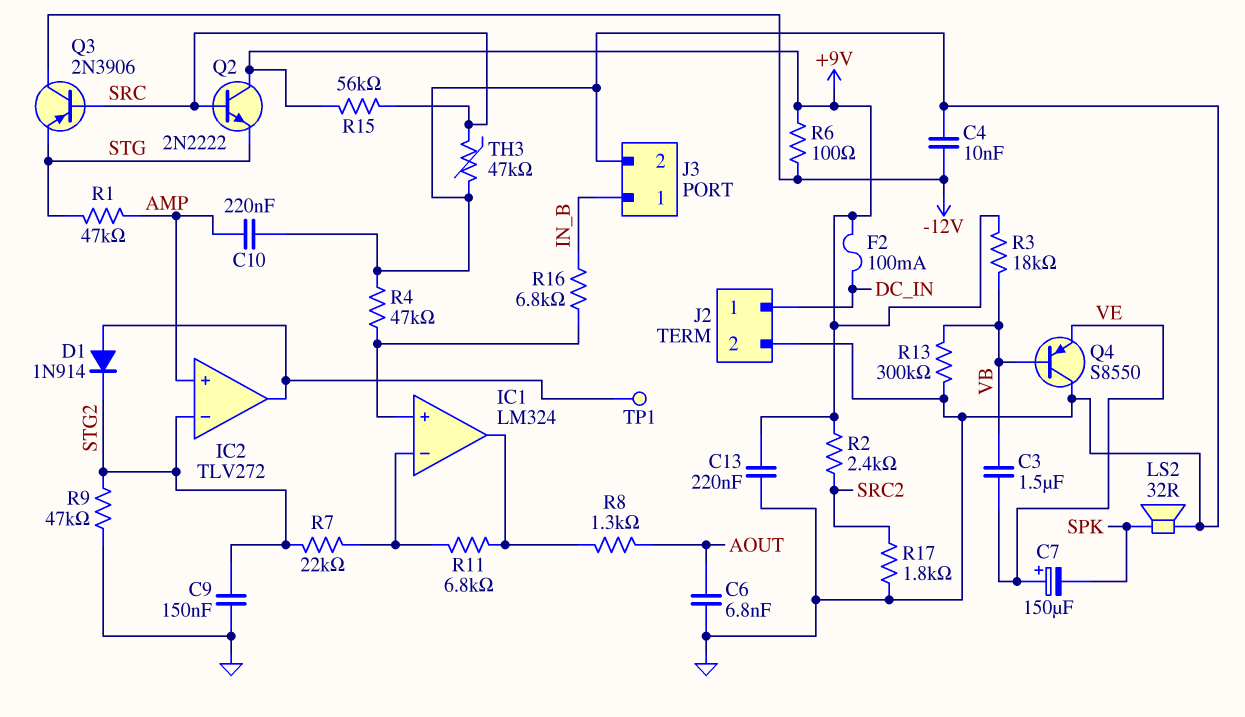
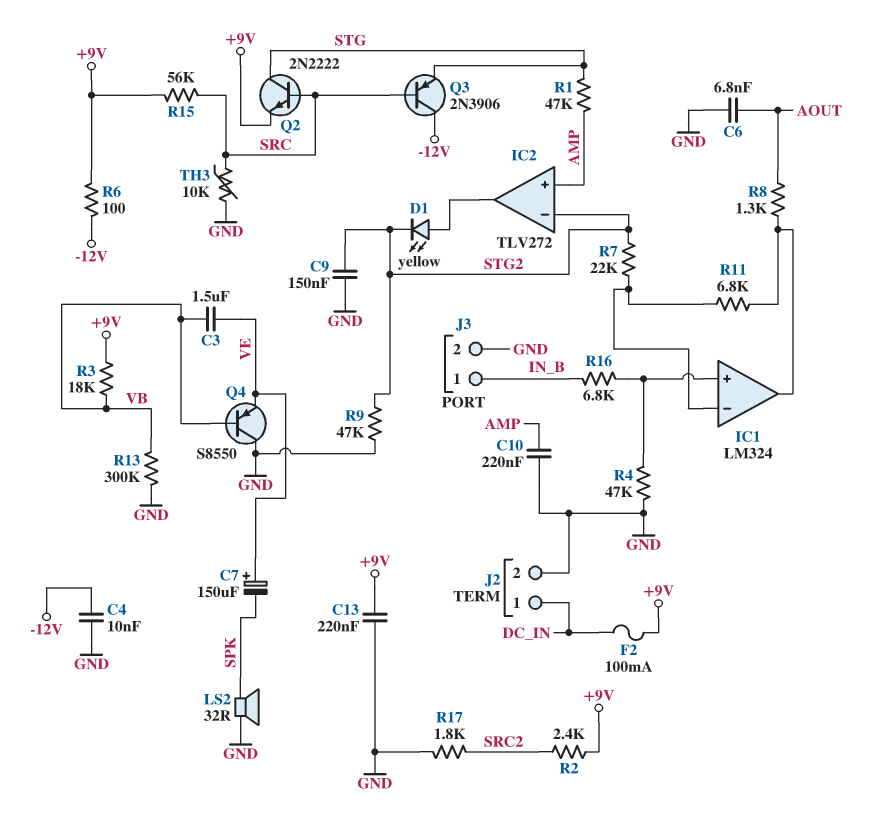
D1: diode 1N914 (A IC2/out, K STG2) -> LED yellow (A IC2/out, K STG2)
Q2: NPN 2N2222 (B SRC, C +9V, E STG) -> NPN 2N2222 (B SRC, C STG, E +9V)
TH3: 47k (GND, SRC) -> 10k (GND, SRC)
TP1: test point (IC2/out) -> none

